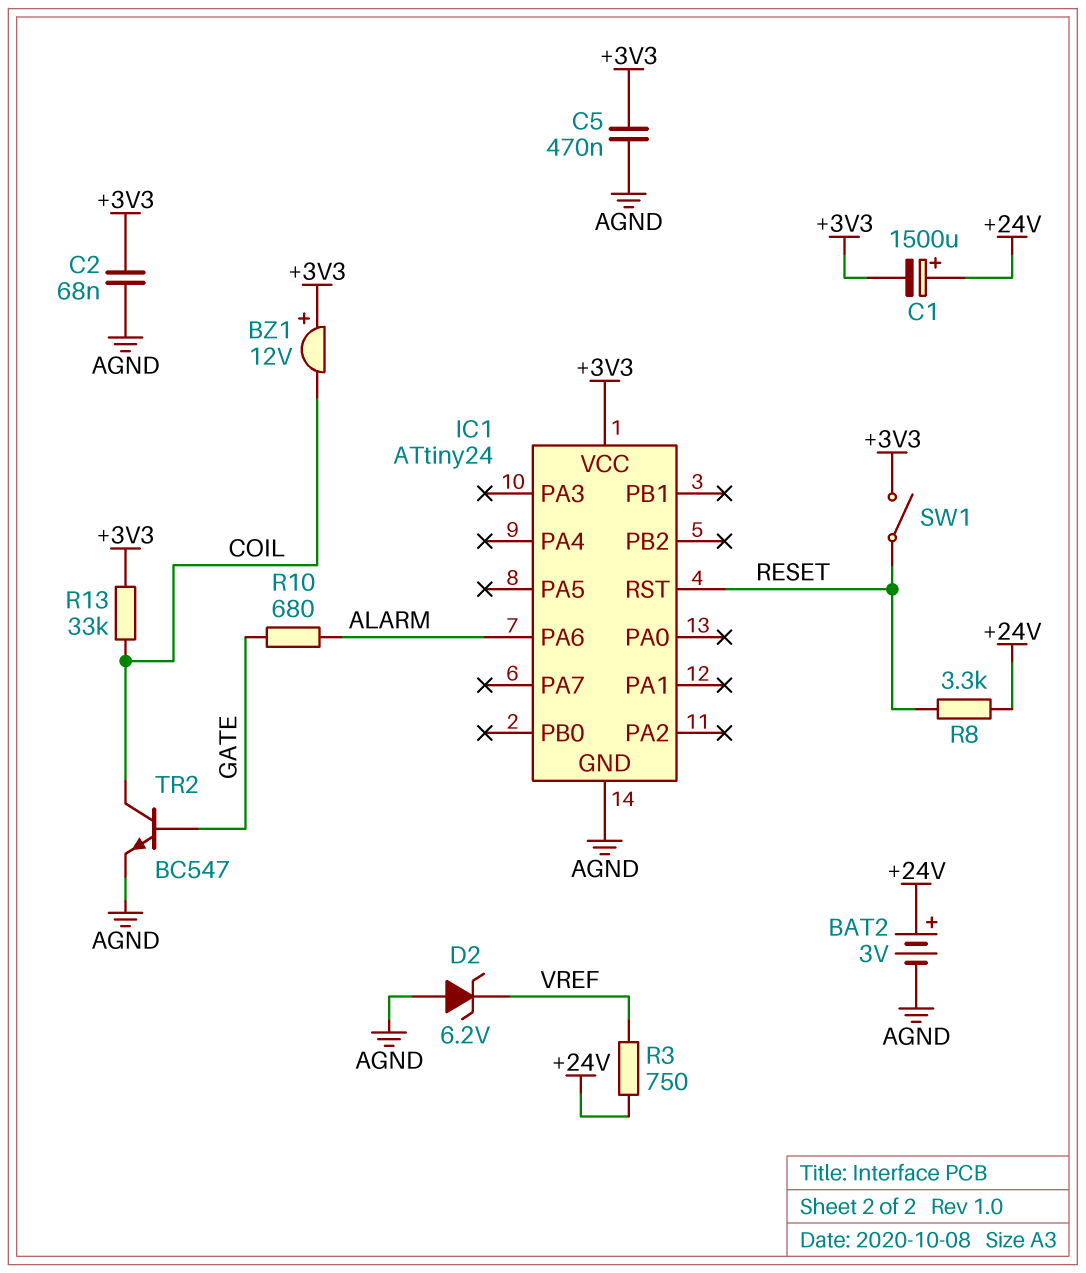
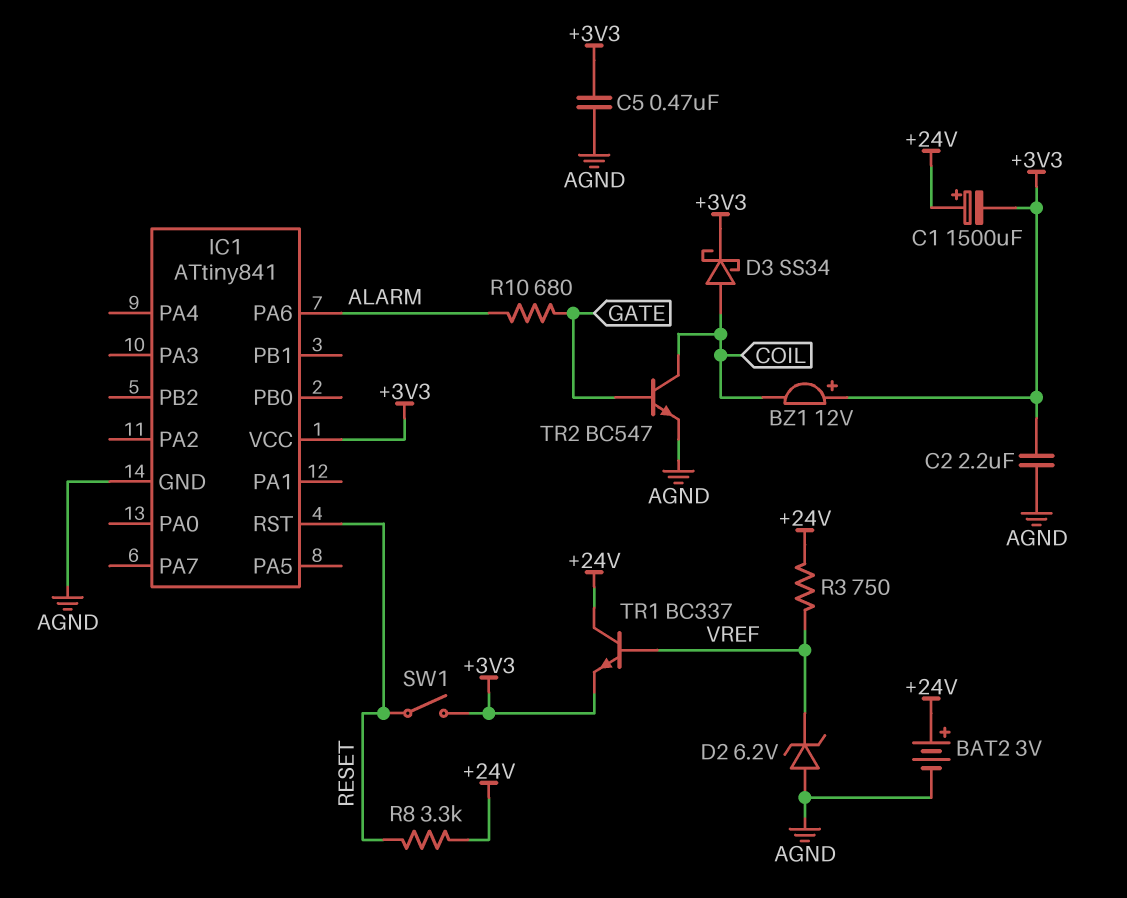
C2: 68nF (+3V3, AGND) -> 2.2uF (+3V3, AGND)
D3: none -> schottky SS34 (A COIL, K +3V3)
IC1: ATtiny24 -> ATtiny841
R13: 33k (+3V3, COIL) -> none
TR1: none -> NPN BC337 (B VREF, C +24V, E +3V3)

